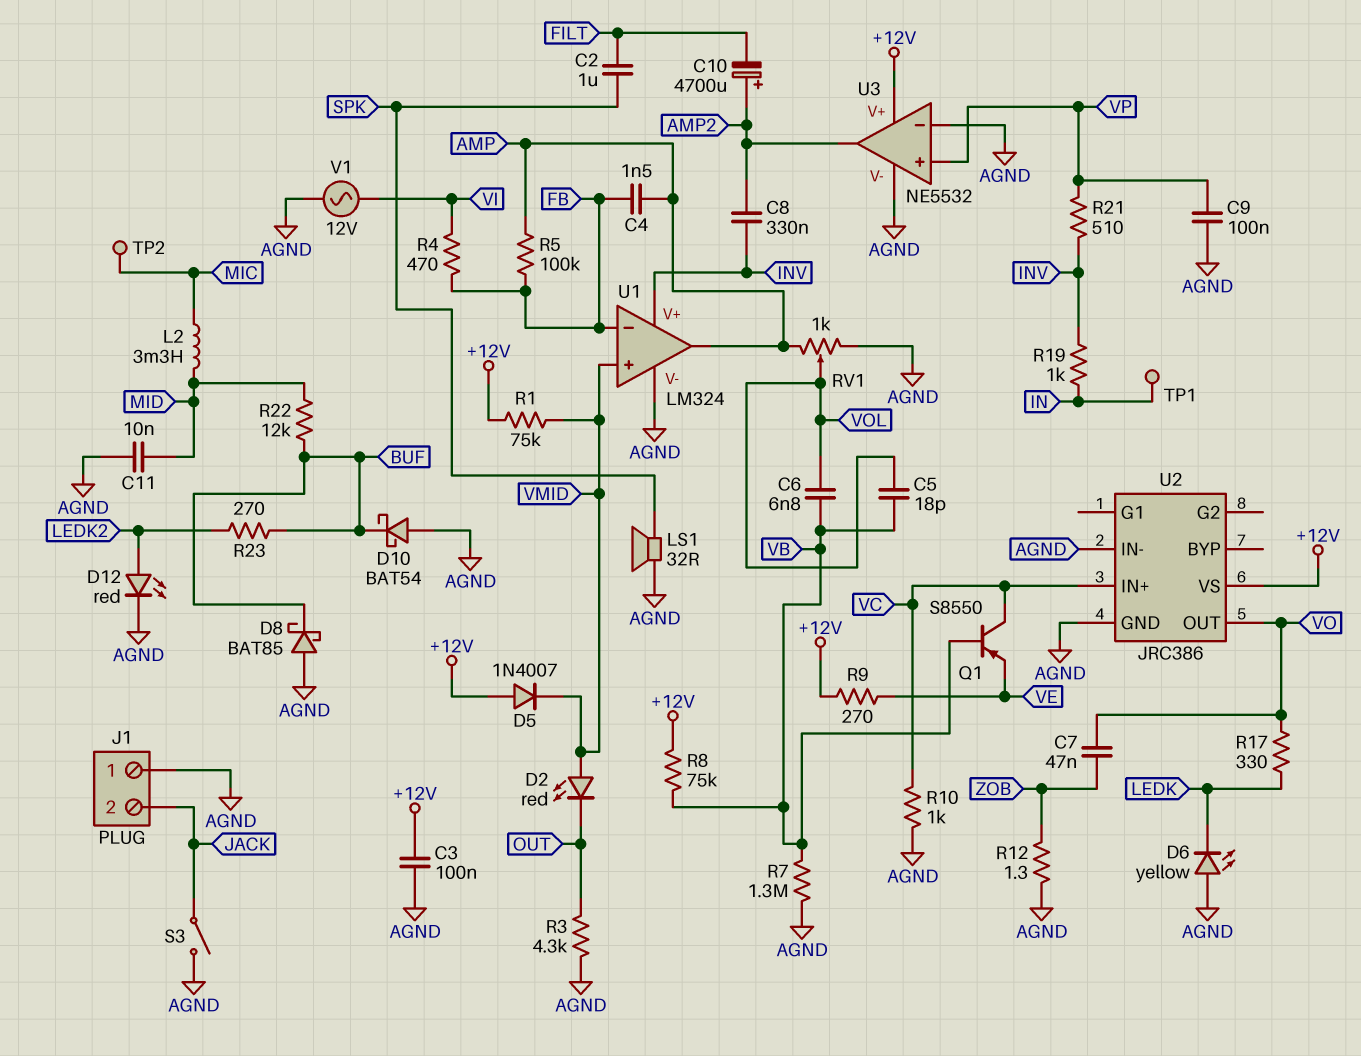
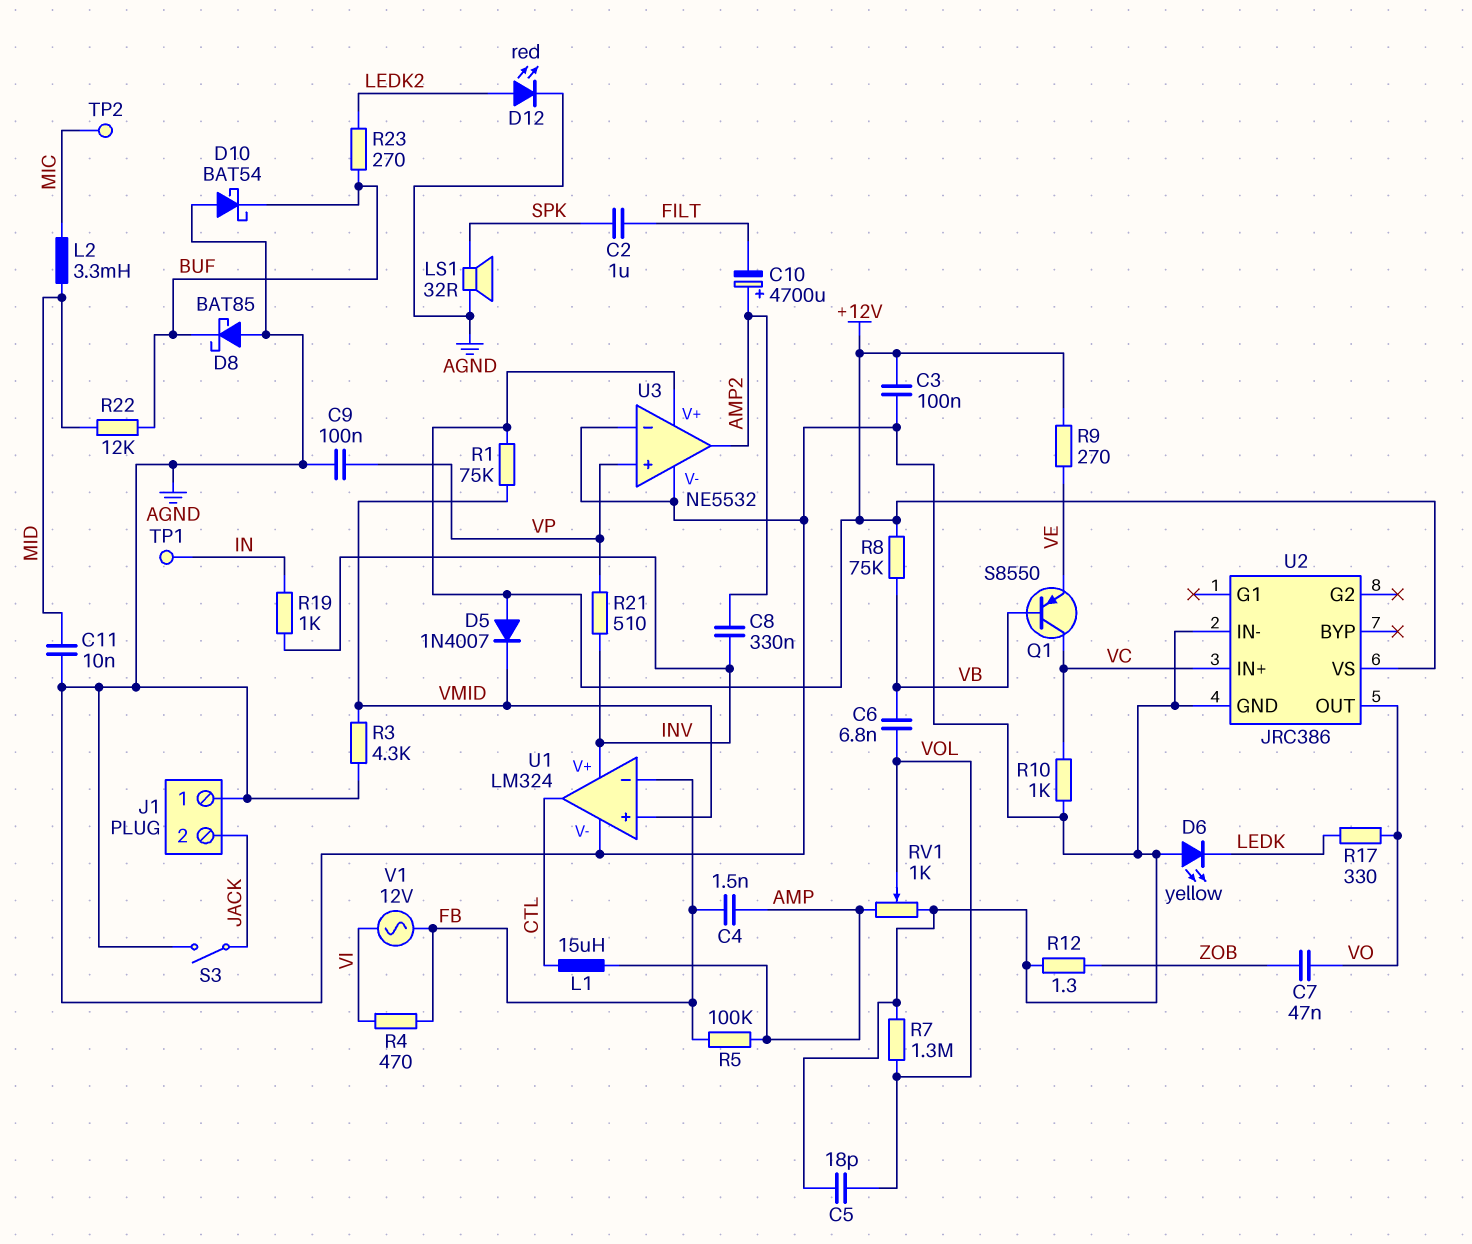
C5: 18pF (VB, VOL) -> 18pF (AGND, VOL)
D2: LED red (A VMID, K OUT) -> none
L1: none -> 15uH (AMP, CTL)
R3: 4.3k (AGND, OUT) -> 4.3k (AGND, VMID)
R7: 1.3M (AGND, VB) -> 1.3M (AGND, VOL)
U1 pin out: AMP -> CTL
V1: AC 12V (AGND, VI) -> AC 12V (FB, VI)

